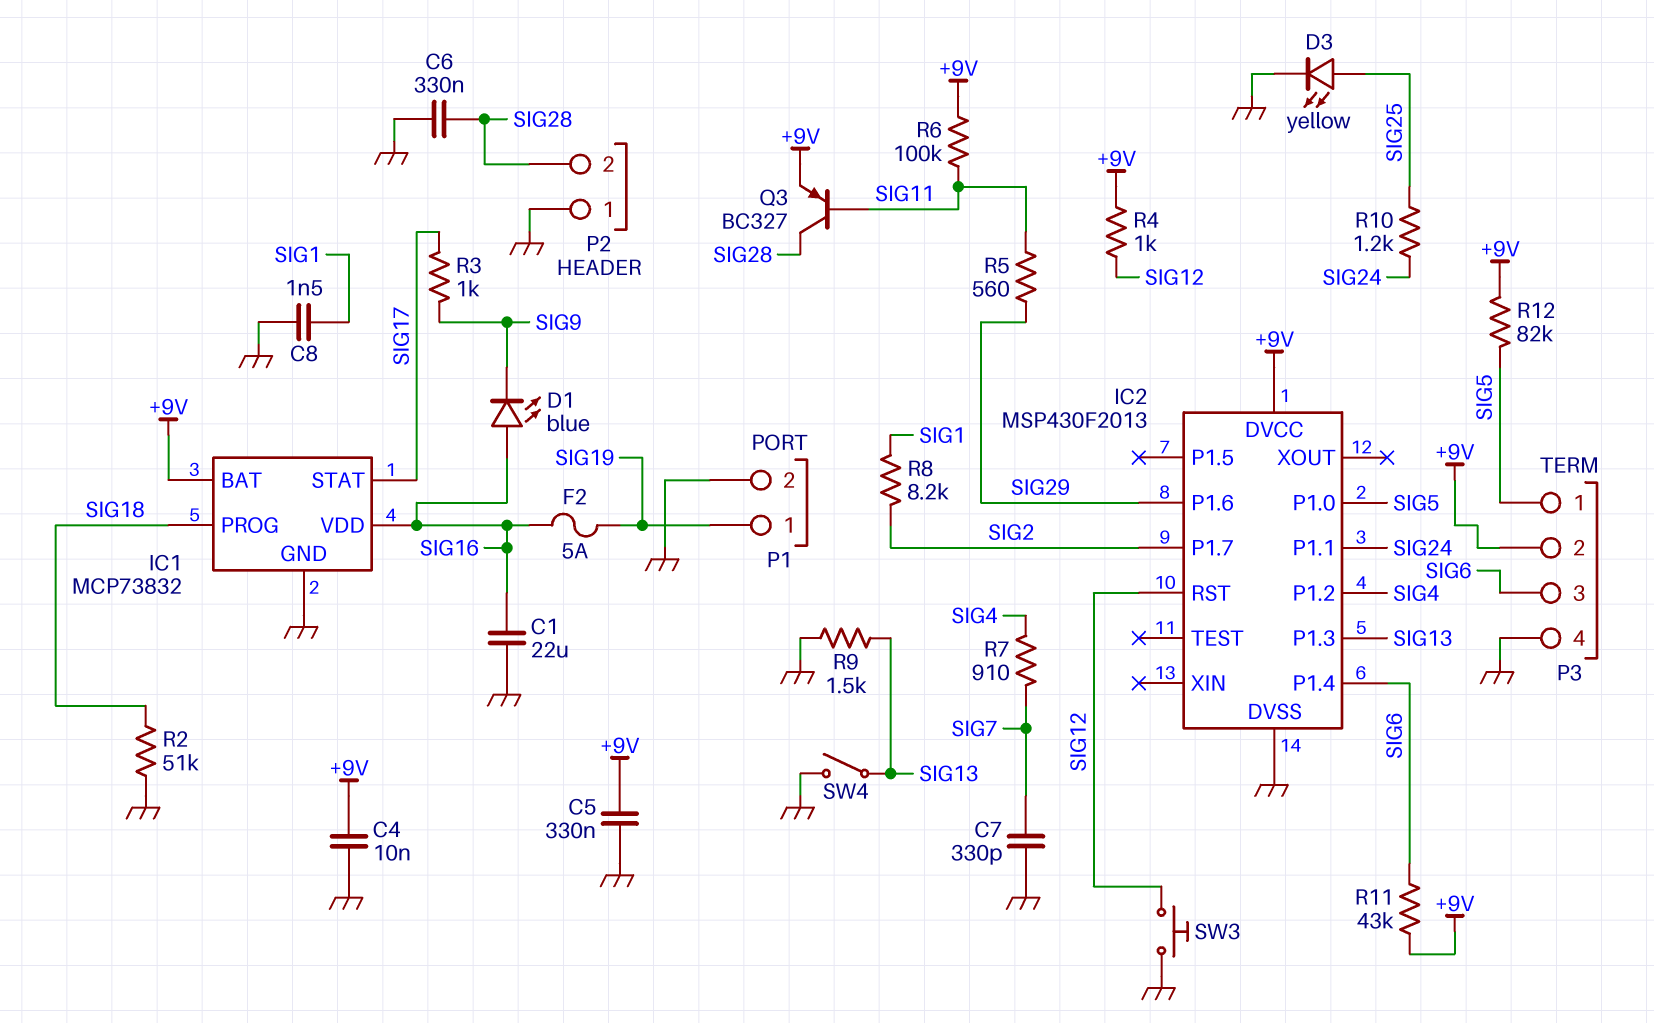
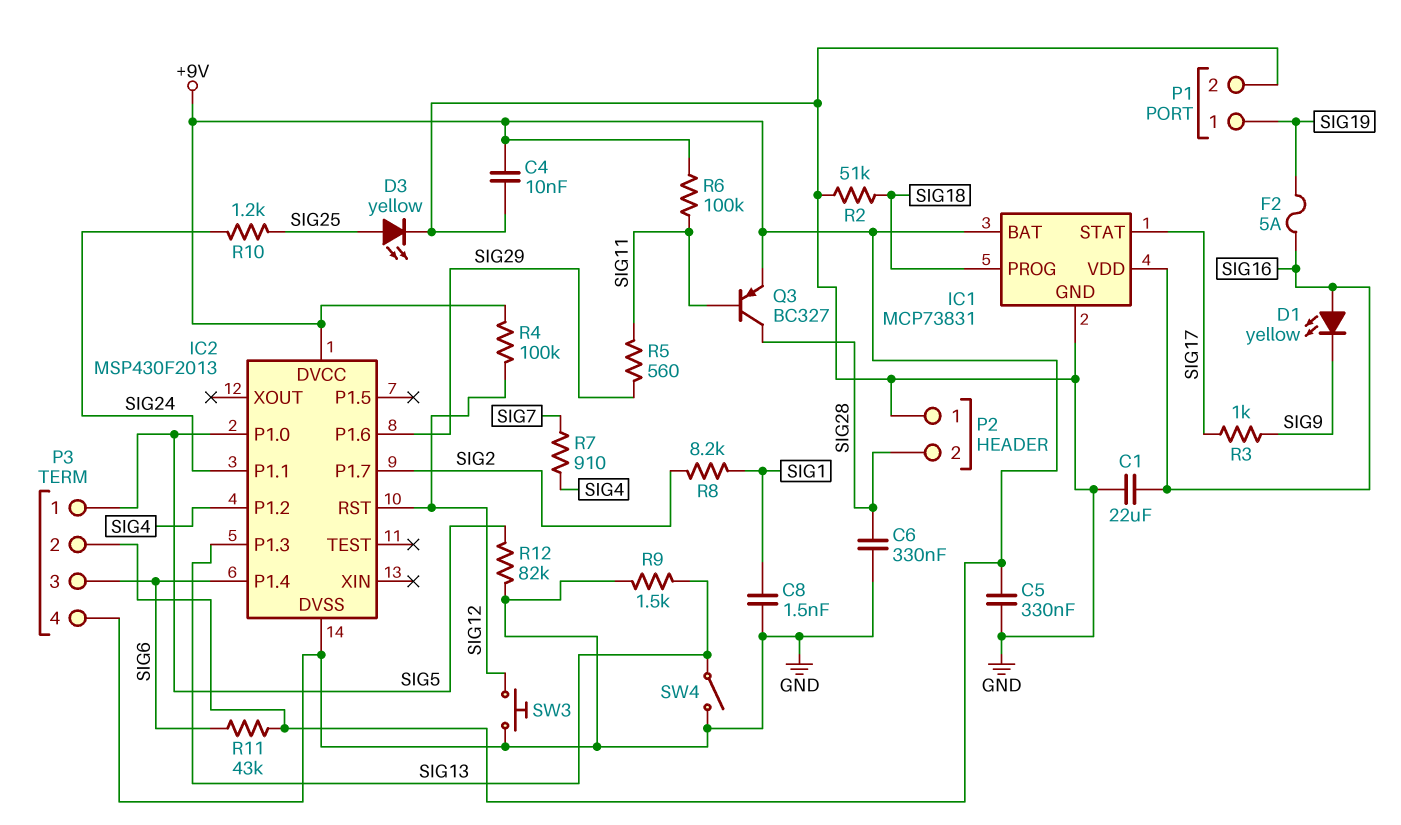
C7: 330pF (GND, SIG7) -> none
D1: LED blue (A SIG16, K SIG9) -> LED yellow (A SIG16, K SIG9)
IC1: MCP73832 -> MCP73831
R4: 1k (+9V, SIG12) -> 100k (+9V, SIG12)
R12: 82k (+9V, SIG5) -> 82k (GND, SIG5)

